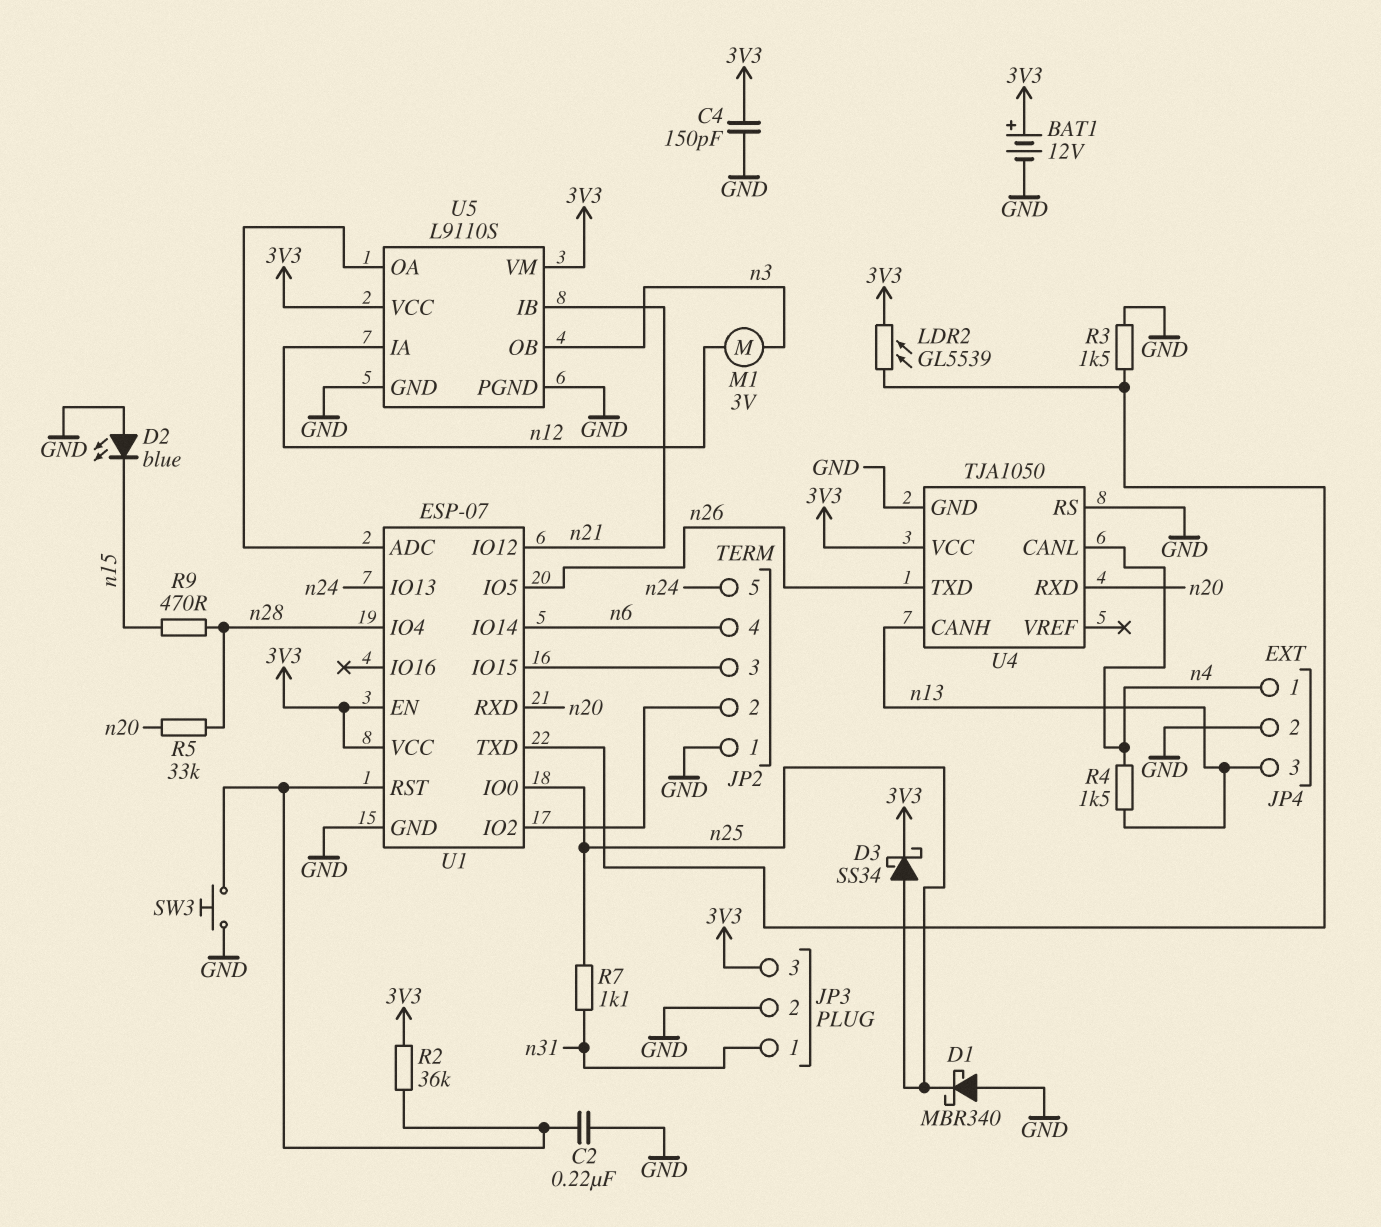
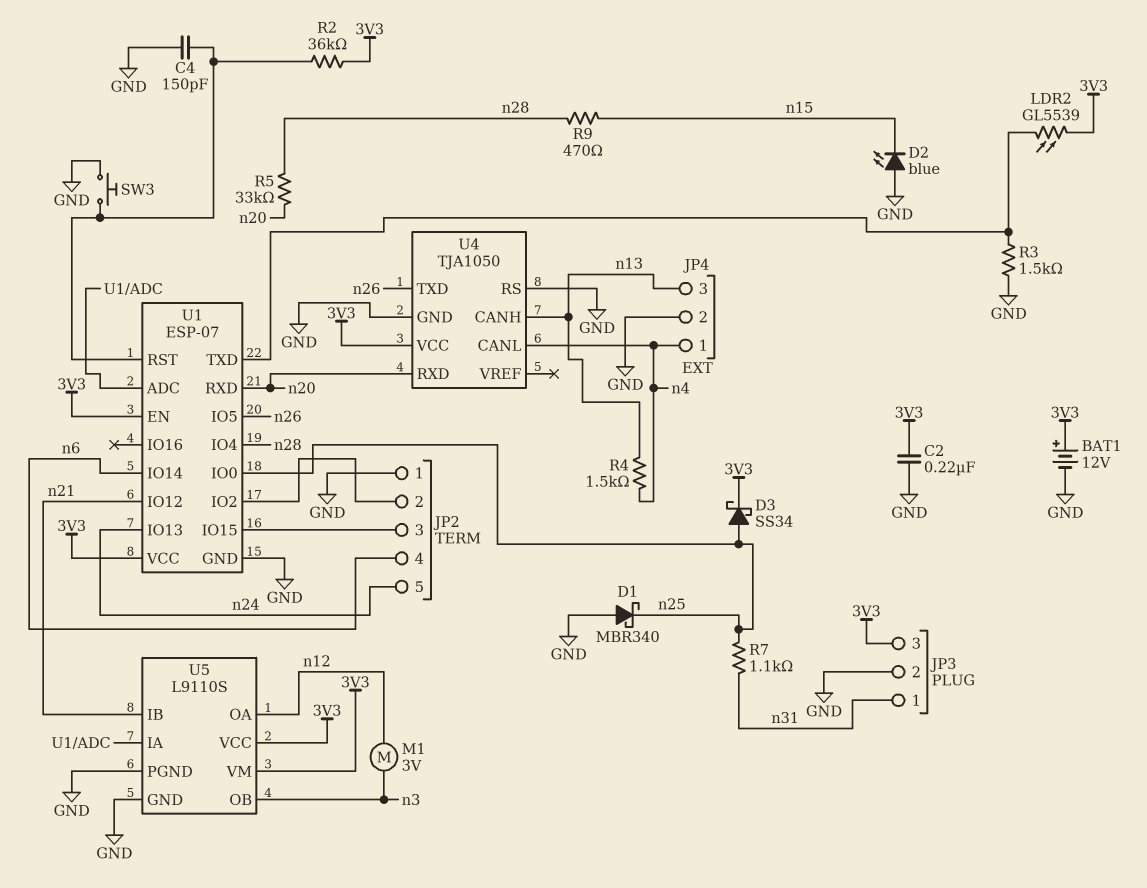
C2: 220nF (GND, U1/RST) -> 220nF (3V3, GND)
C4: 150pF (3V3, GND) -> 150pF (GND, U1/RST)
U5 pin IA: n12 -> U1/ADC
U5 pin OA: U1/ADC -> n12

